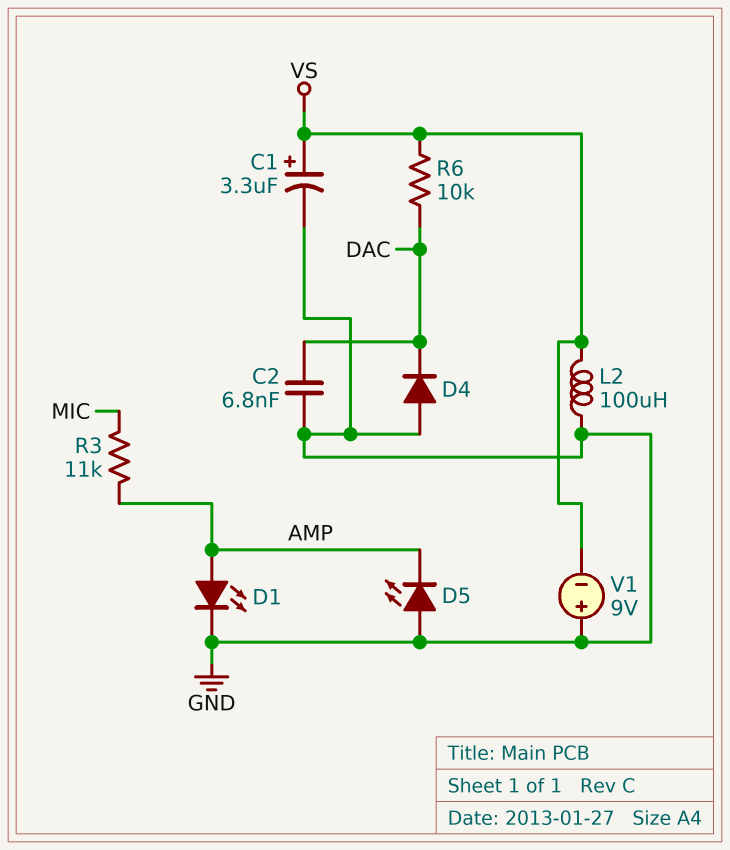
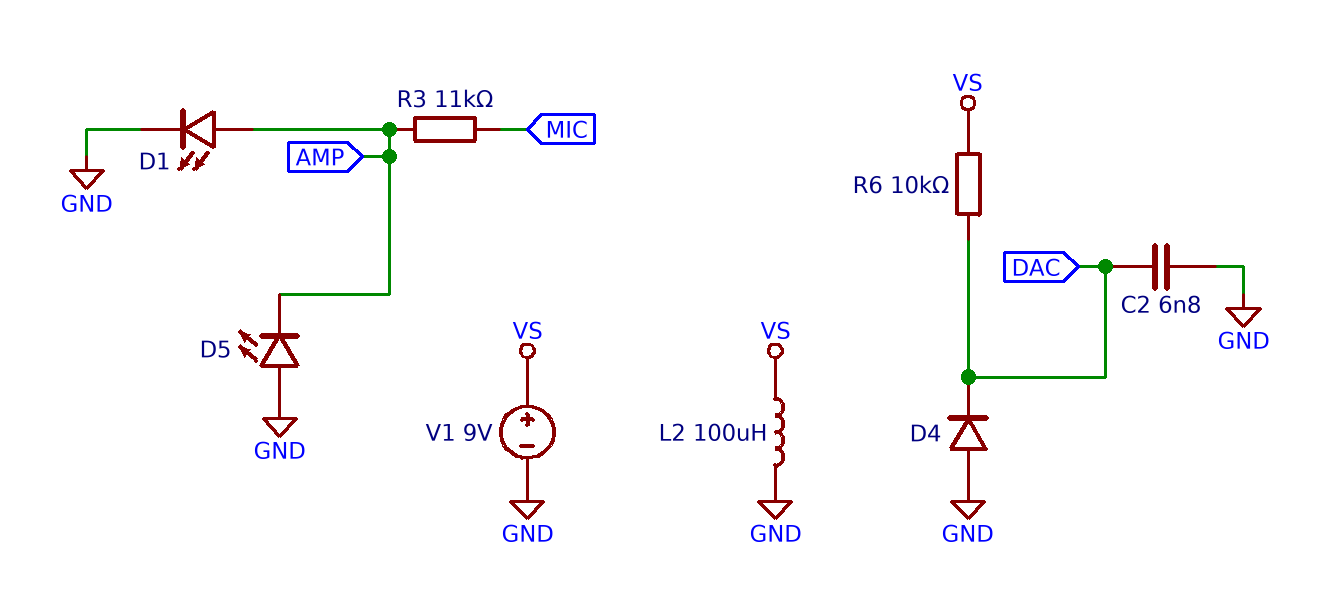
C1: 3.3uF (plus VS, minus GND) -> none
V1: 9V (plus GND, minus VS) -> 9V (plus VS, minus GND)

